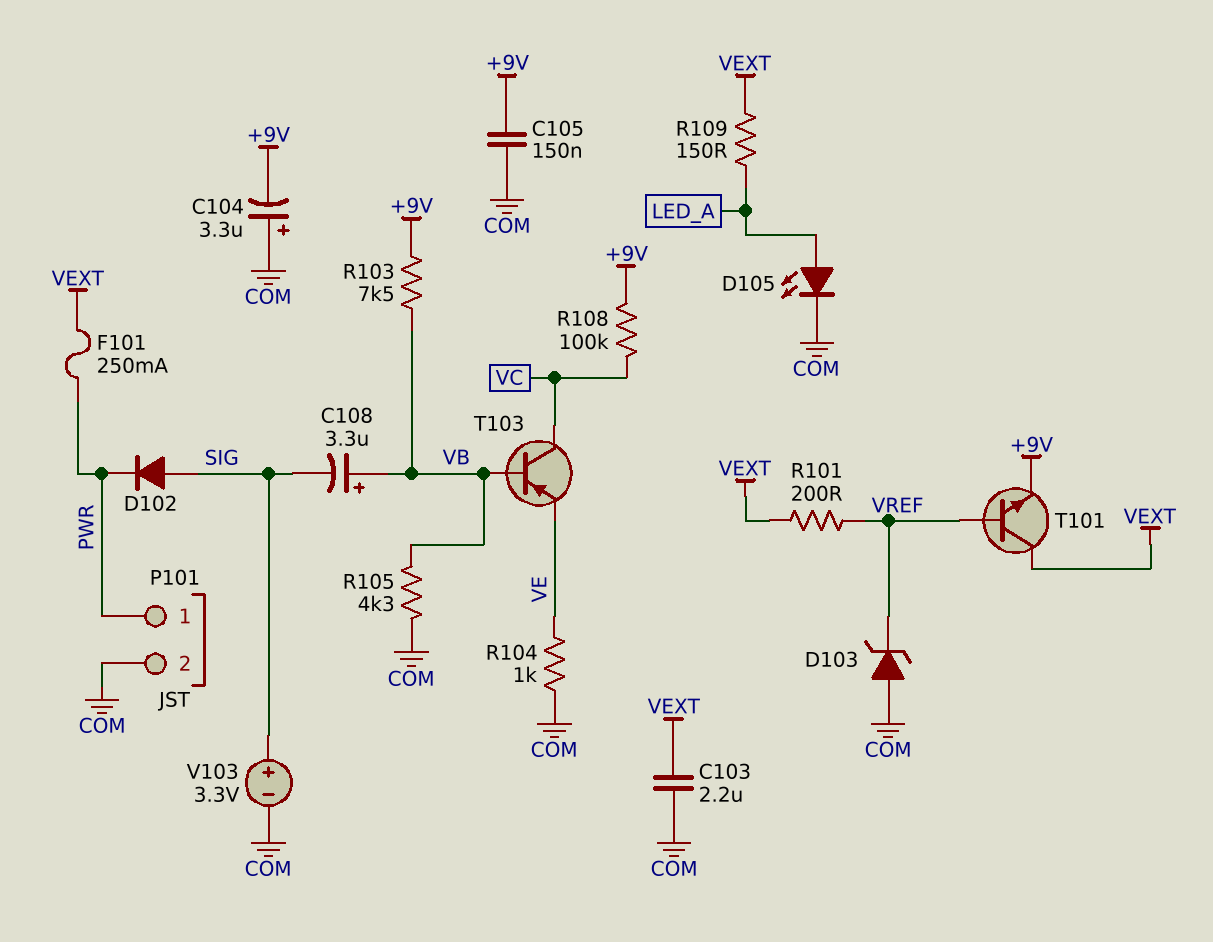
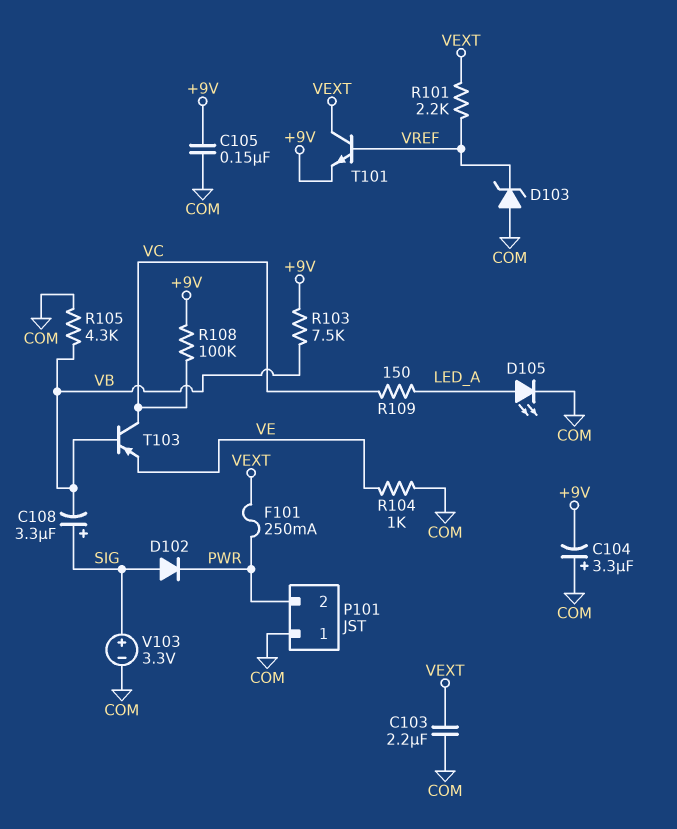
C108: 3.3uF (plus VB, minus SIG) -> 3.3uF (plus SIG, minus VB)
P101 pin 1: PWR -> COM
P101 pin 2: COM -> PWR
R101: 200 (VEXT, VREF) -> 2.2k (VEXT, VREF)
R109: 150 (LED_A, VEXT) -> 150 (LED_A, VC)

